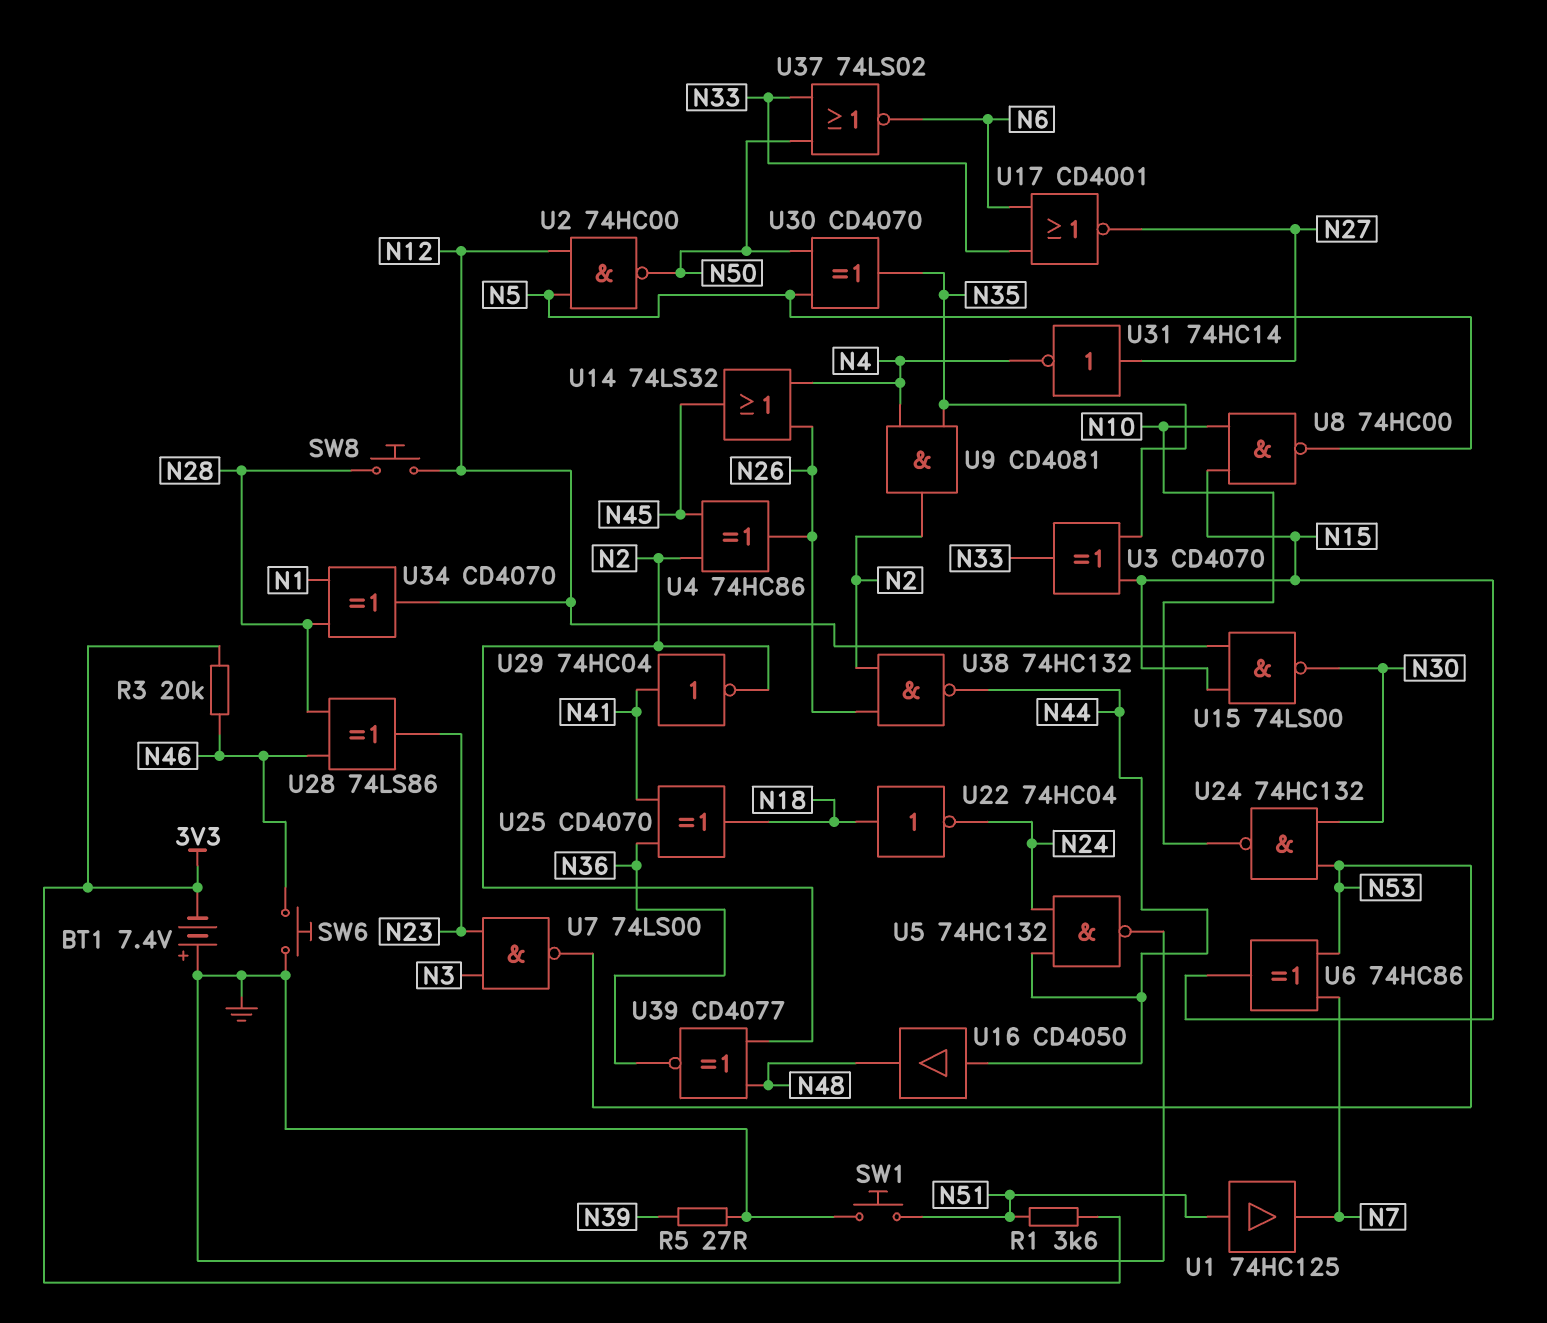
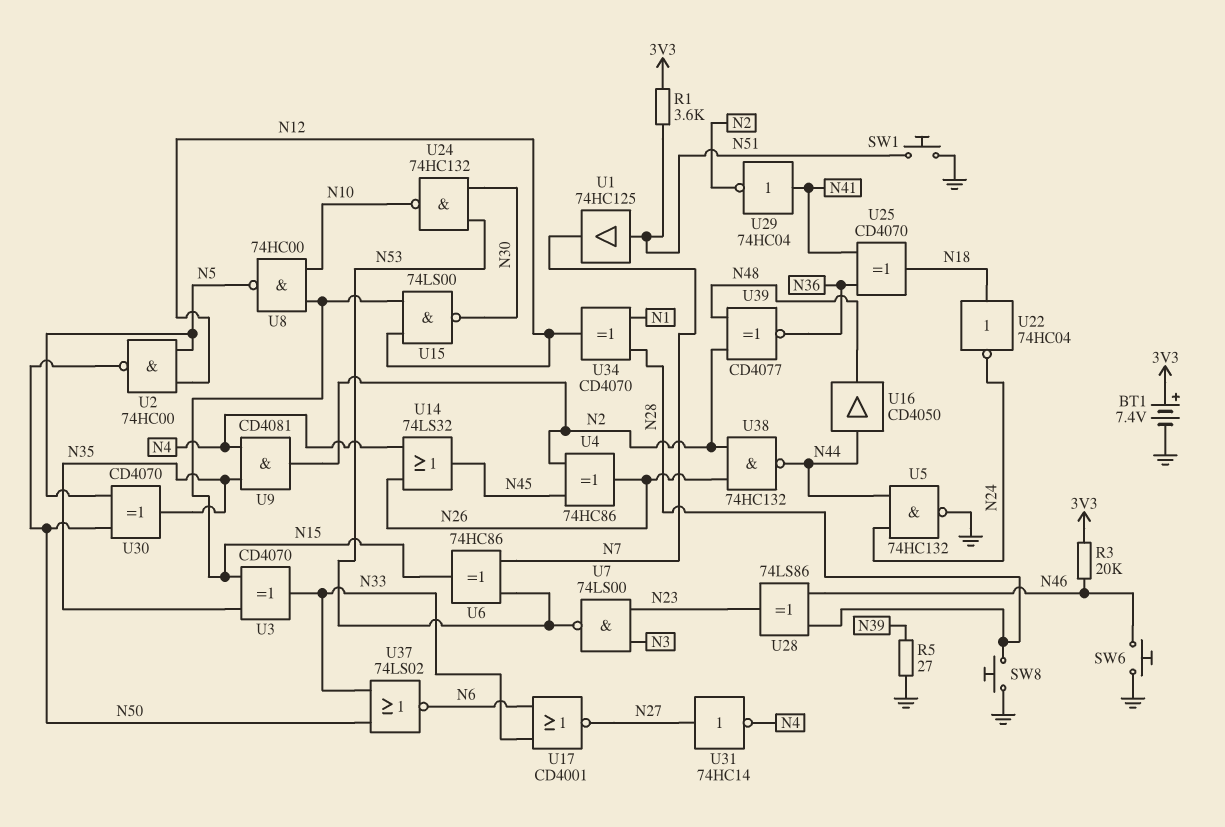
BT1: 7.4V (plus GND, minus 3V3) -> 7.4V (plus 3V3, minus GND)
SW8: button (N12, N28) -> button (GND, N28)

